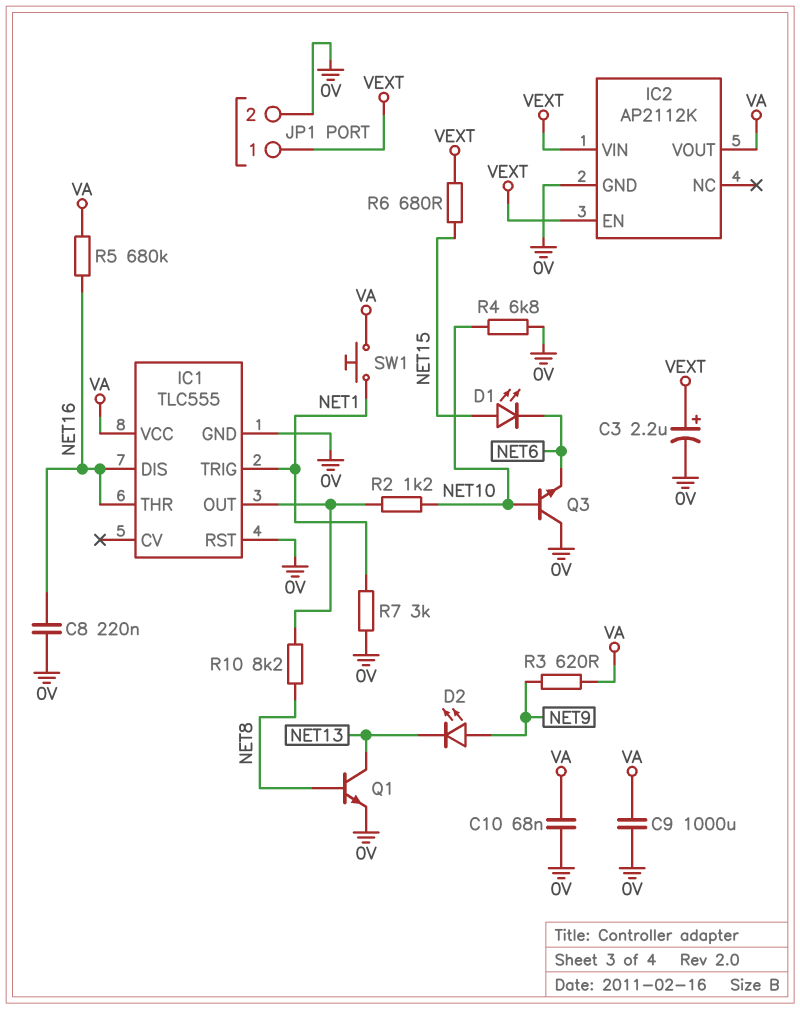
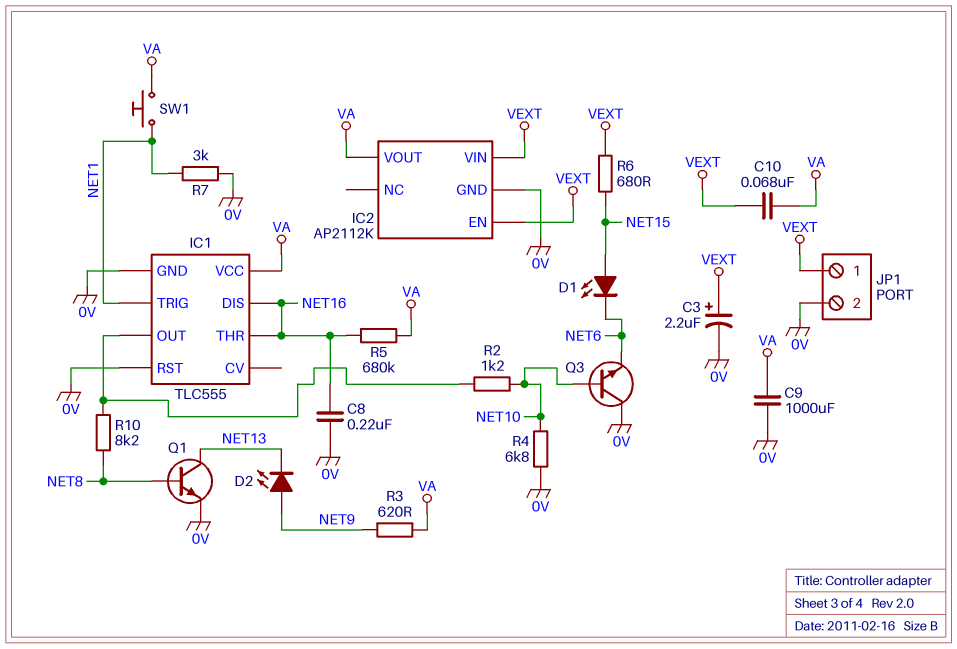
C10: 68nF (0V, VA) -> 68nF (VA, VEXT)

